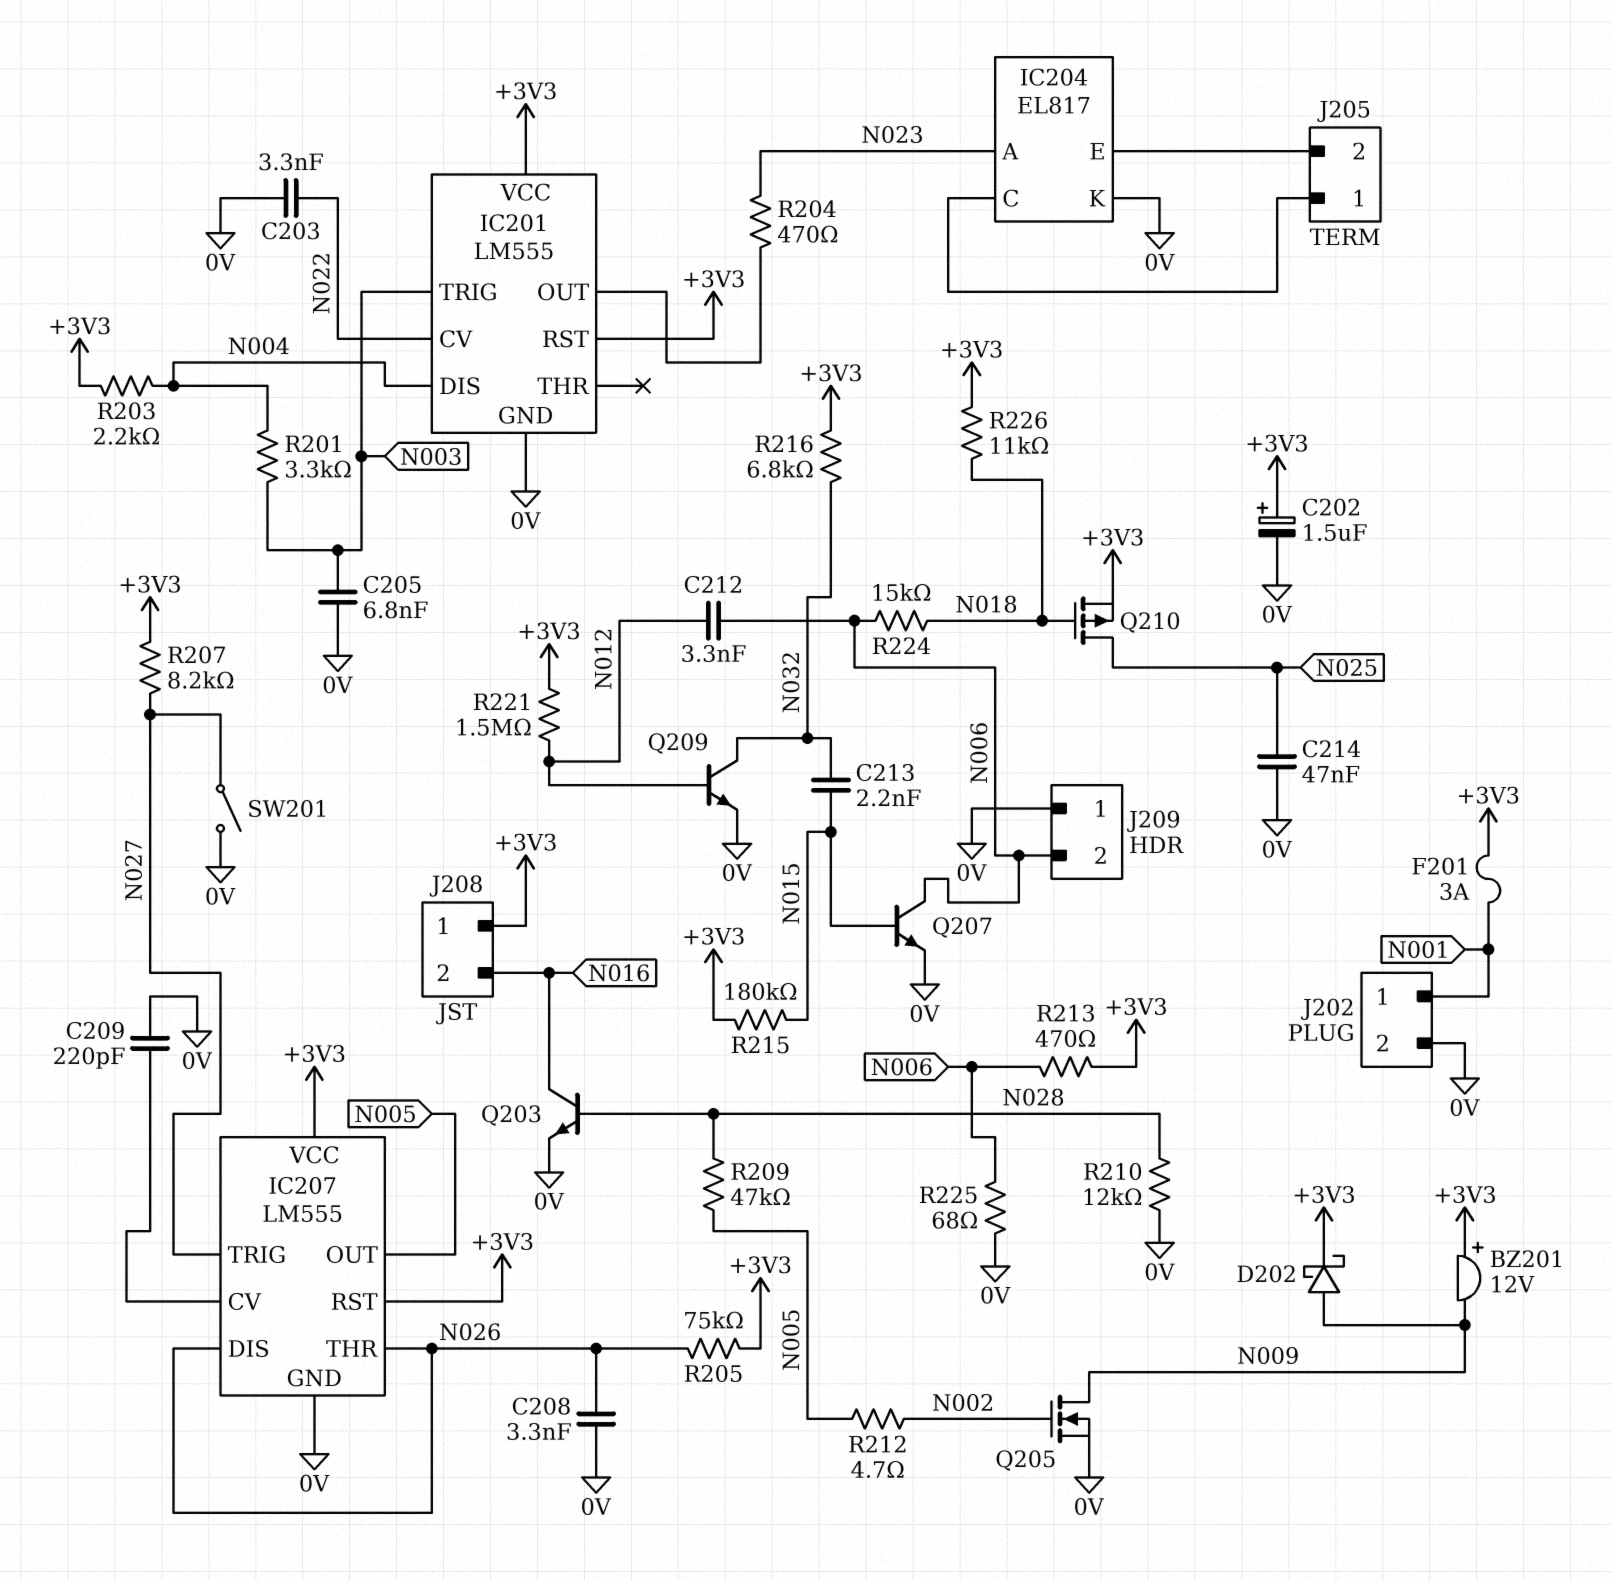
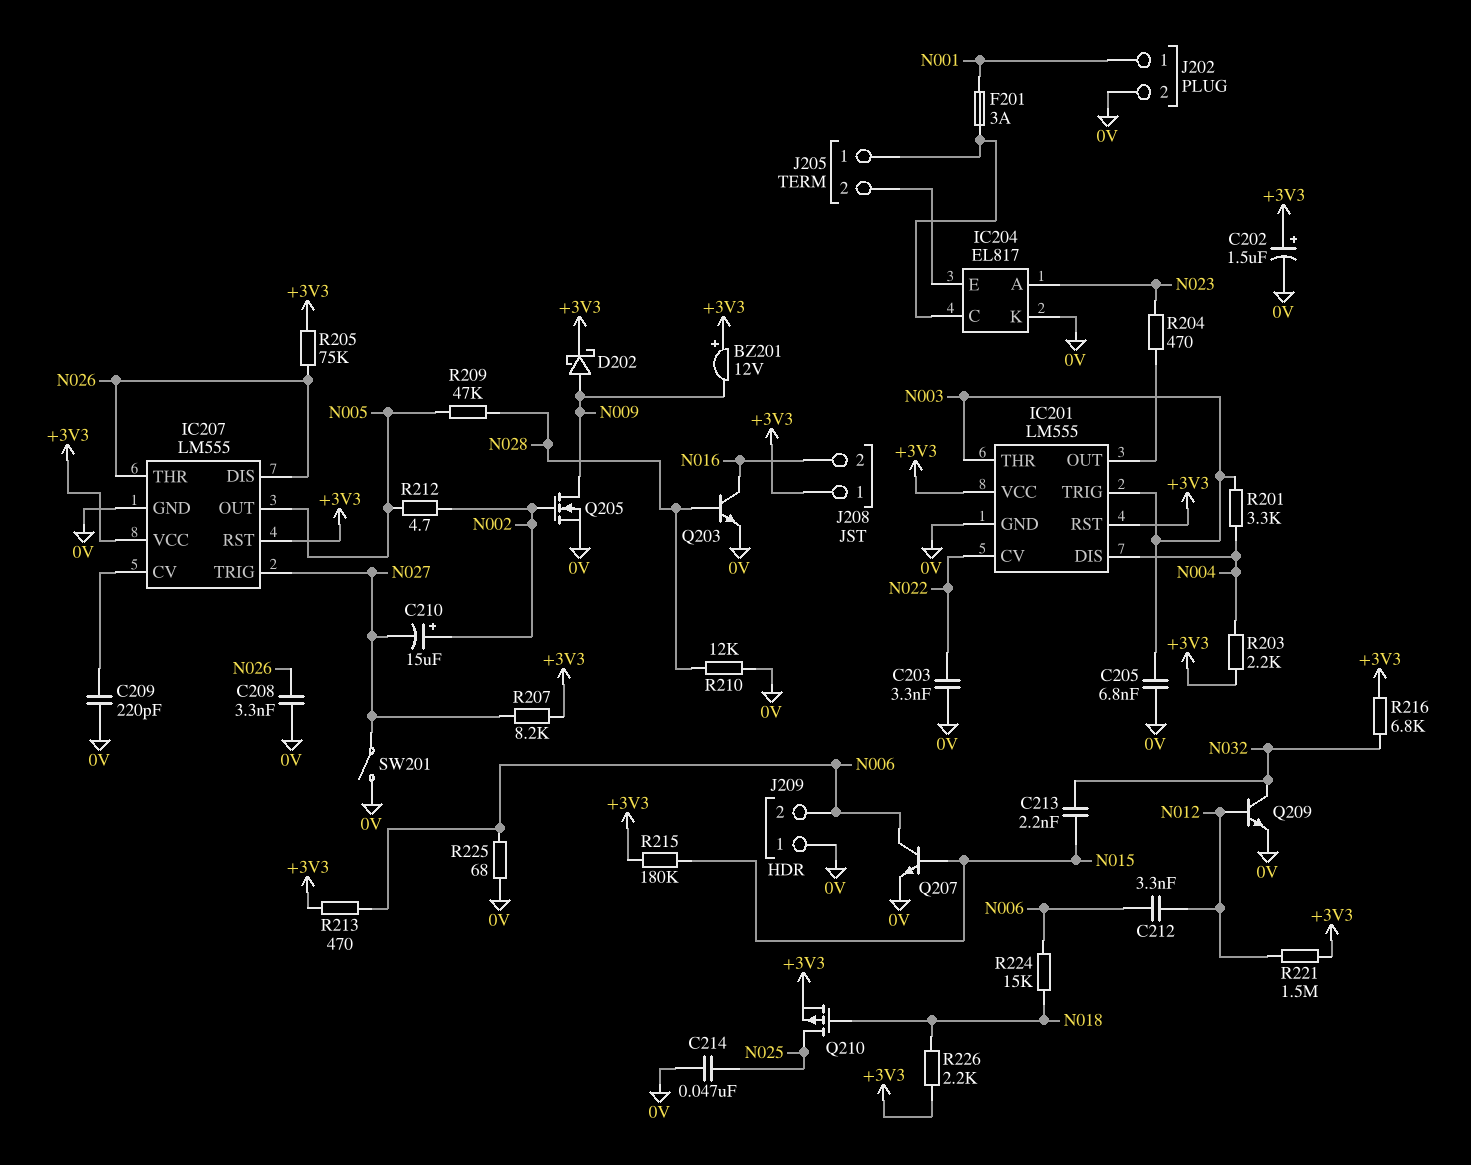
C210: none -> 15uF (plus N002, minus N027)
F201: 3A (+3V3, N001) -> 3A (IC204/C, N001)
IC201 pin THR: none -> N003
R226: 11k (+3V3, N018) -> 2.2k (+3V3, N018)

